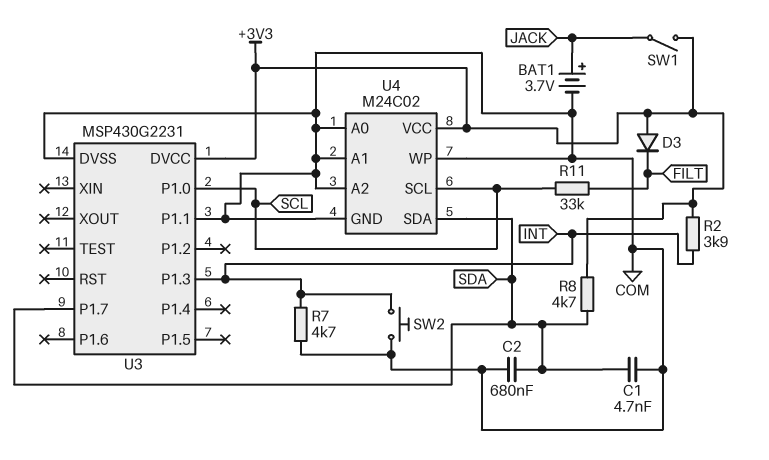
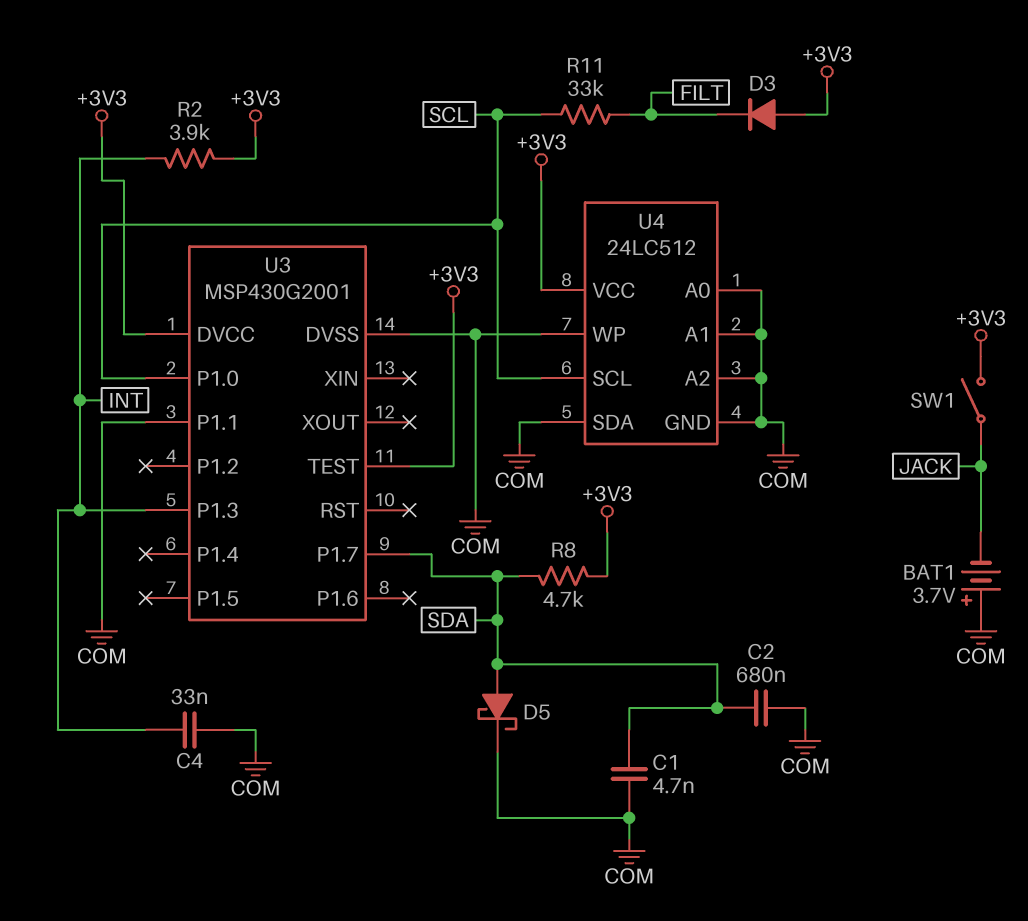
BAT1: 3.7V (plus JACK, minus COM) -> 3.7V (plus COM, minus JACK)
C4: none -> 33nF (COM, INT)
D5: none -> schottky (A SDA, K COM)
R7: 4.7k (COM, INT) -> none
SW2: button (COM, INT) -> none
U3: MSP430G2231 -> MSP430G2001
U3 pin TEST: none -> +3V3
U4: M24C02 -> 24LC512
U4 pin SDA: SDA -> COM

